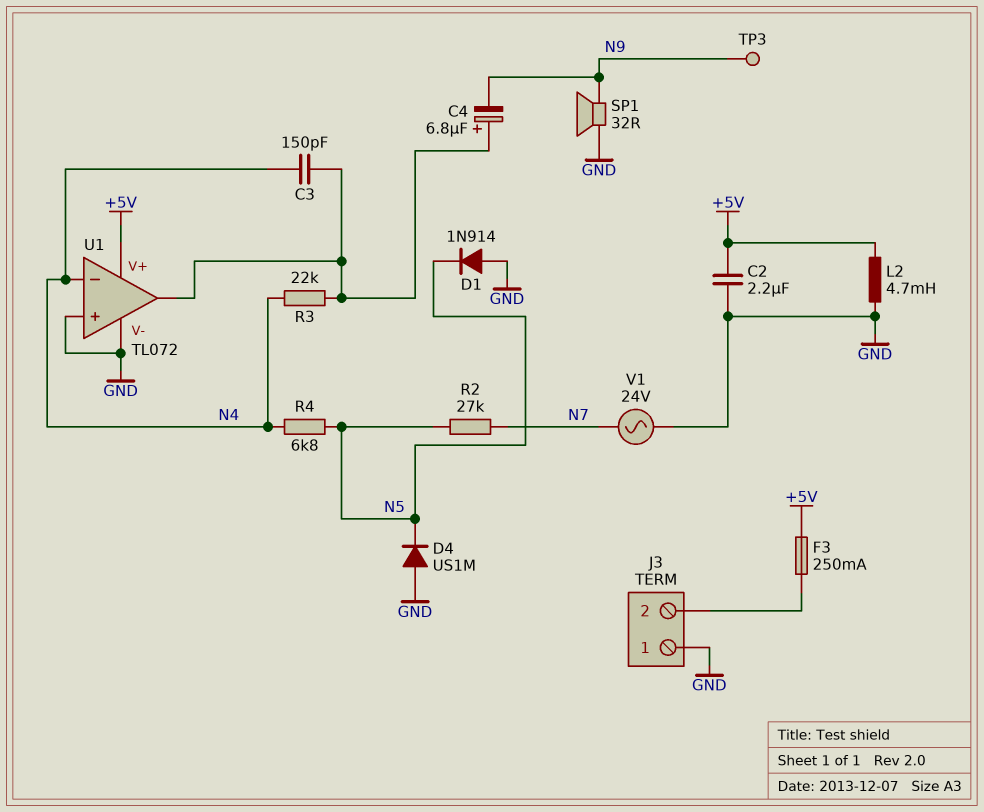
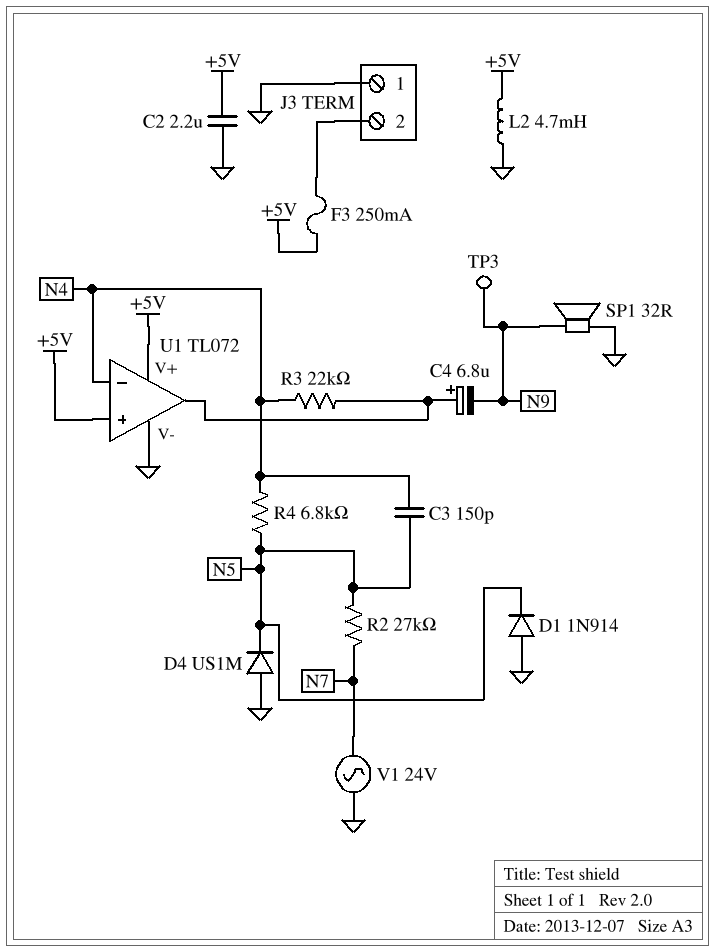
C3: 150pF (N4, U1/out) -> 150pF (N4, N5)
U1 pin in+: GND -> +5V

